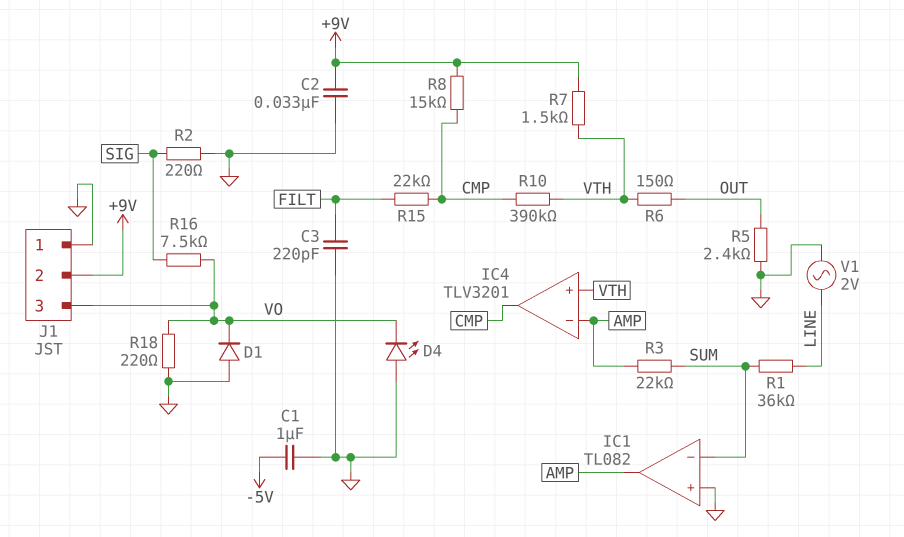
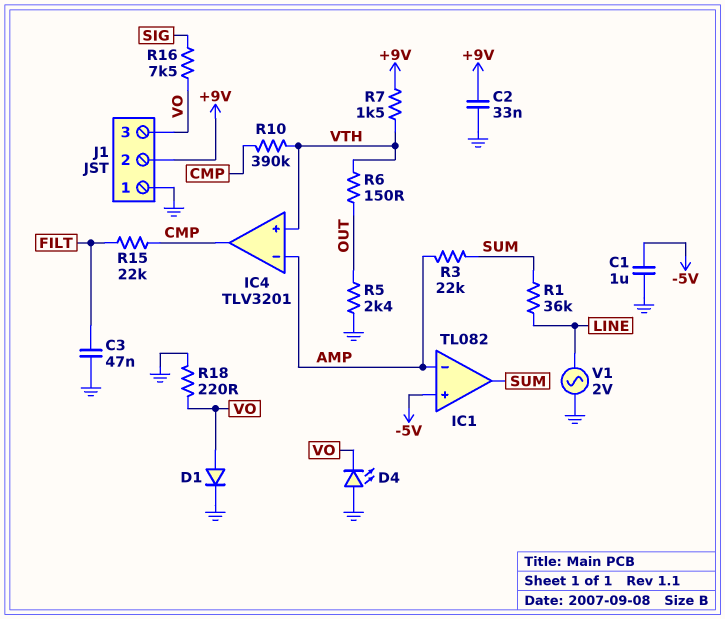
C3: 220pF (FILT, GND) -> 47nF (FILT, GND)
D1: diode (A GND, K VO) -> diode (A VO, K GND)
IC1 pin in+: GND -> -5V
IC1 pin in-: SUM -> AMP
IC1 pin out: AMP -> SUM
R2: 220 (GND, SIG) -> none
R8: 15k (+9V, CMP) -> none

